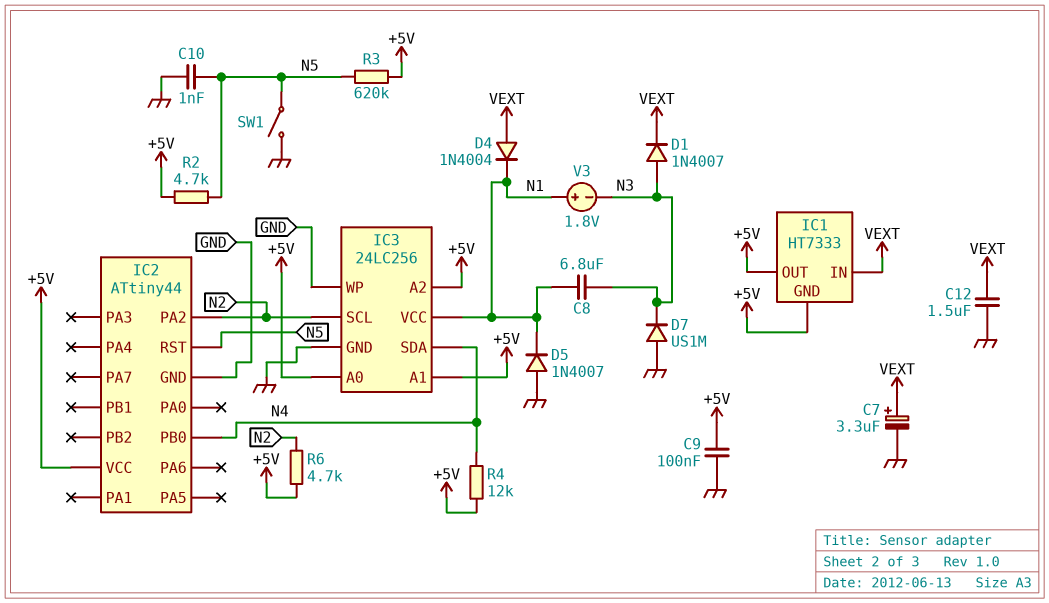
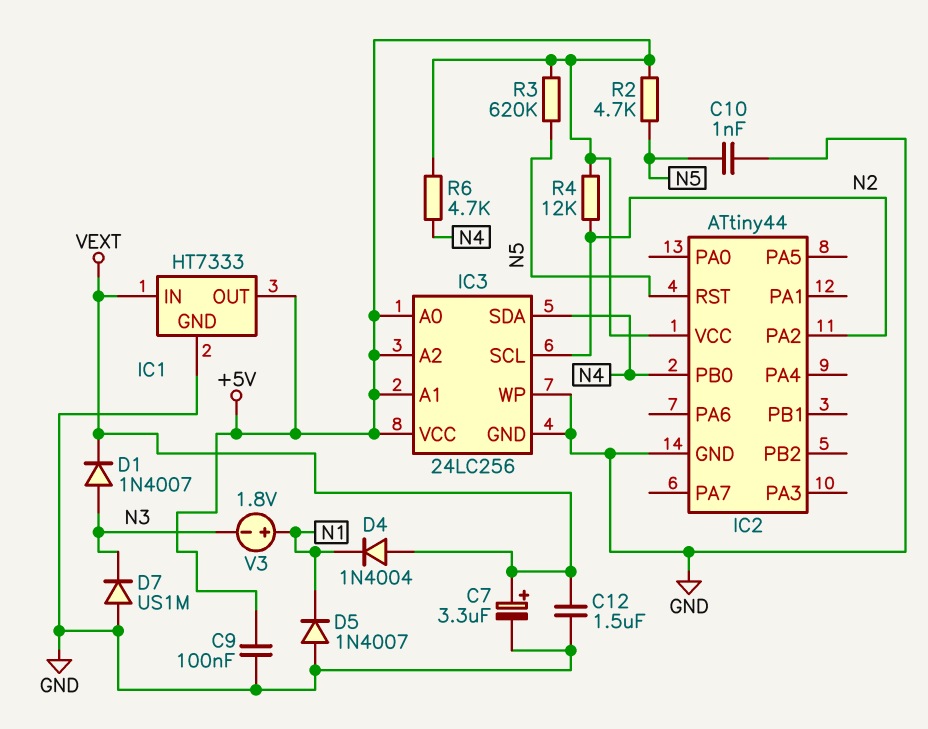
C8: 6.8uF (N1, N3) -> none
IC1 pin GND: +5V -> GND
IC3 pin VCC: N1 -> +5V
R4: 12k (+5V, N4) -> 12k (+5V, N2)
R6: 4.7k (+5V, N2) -> 4.7k (+5V, N4)
SW1: switch (GND, N5) -> none

